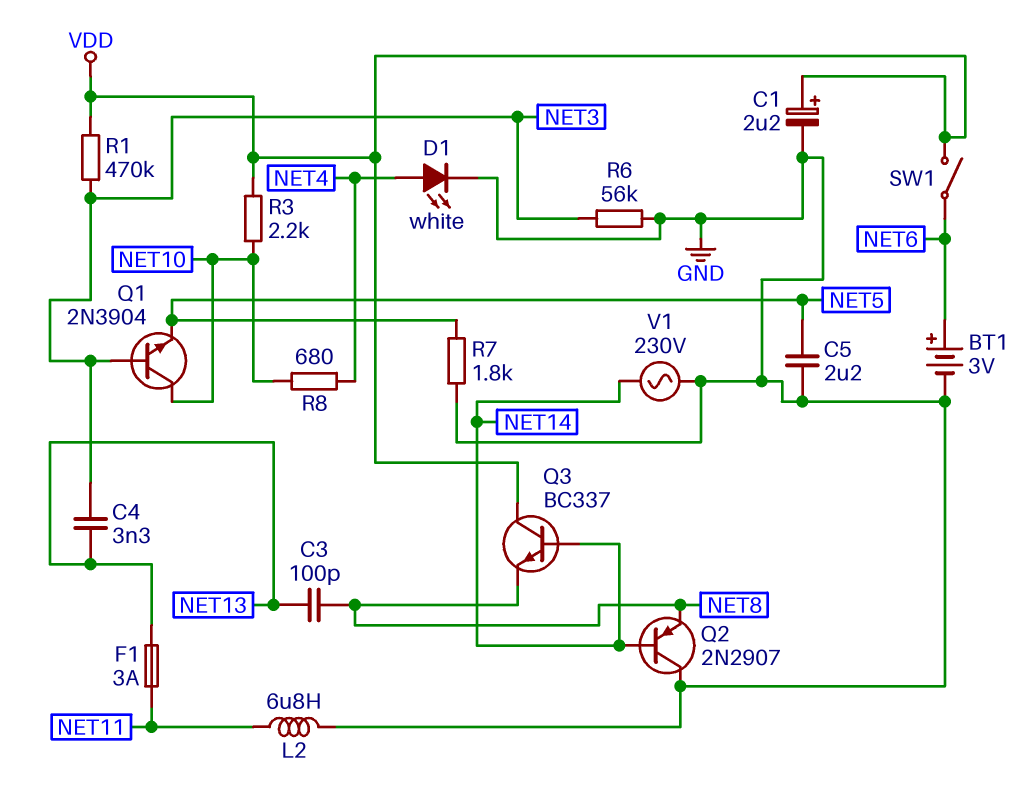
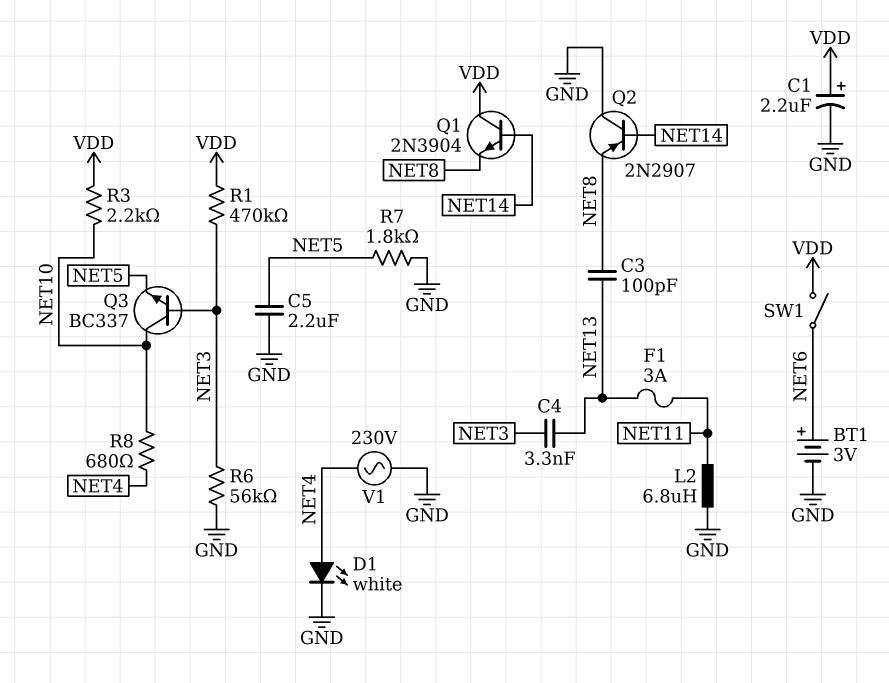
Q1: NPN 2N3904 (B NET3, C NET10, E NET5) -> NPN 2N3904 (B NET14, C VDD, E NET8)
Q3: NPN BC337 (B NET14, C VDD, E NET8) -> NPN BC337 (B NET3, C NET10, E NET5)
V1: AC 230V (GND, NET14) -> AC 230V (GND, NET4)

